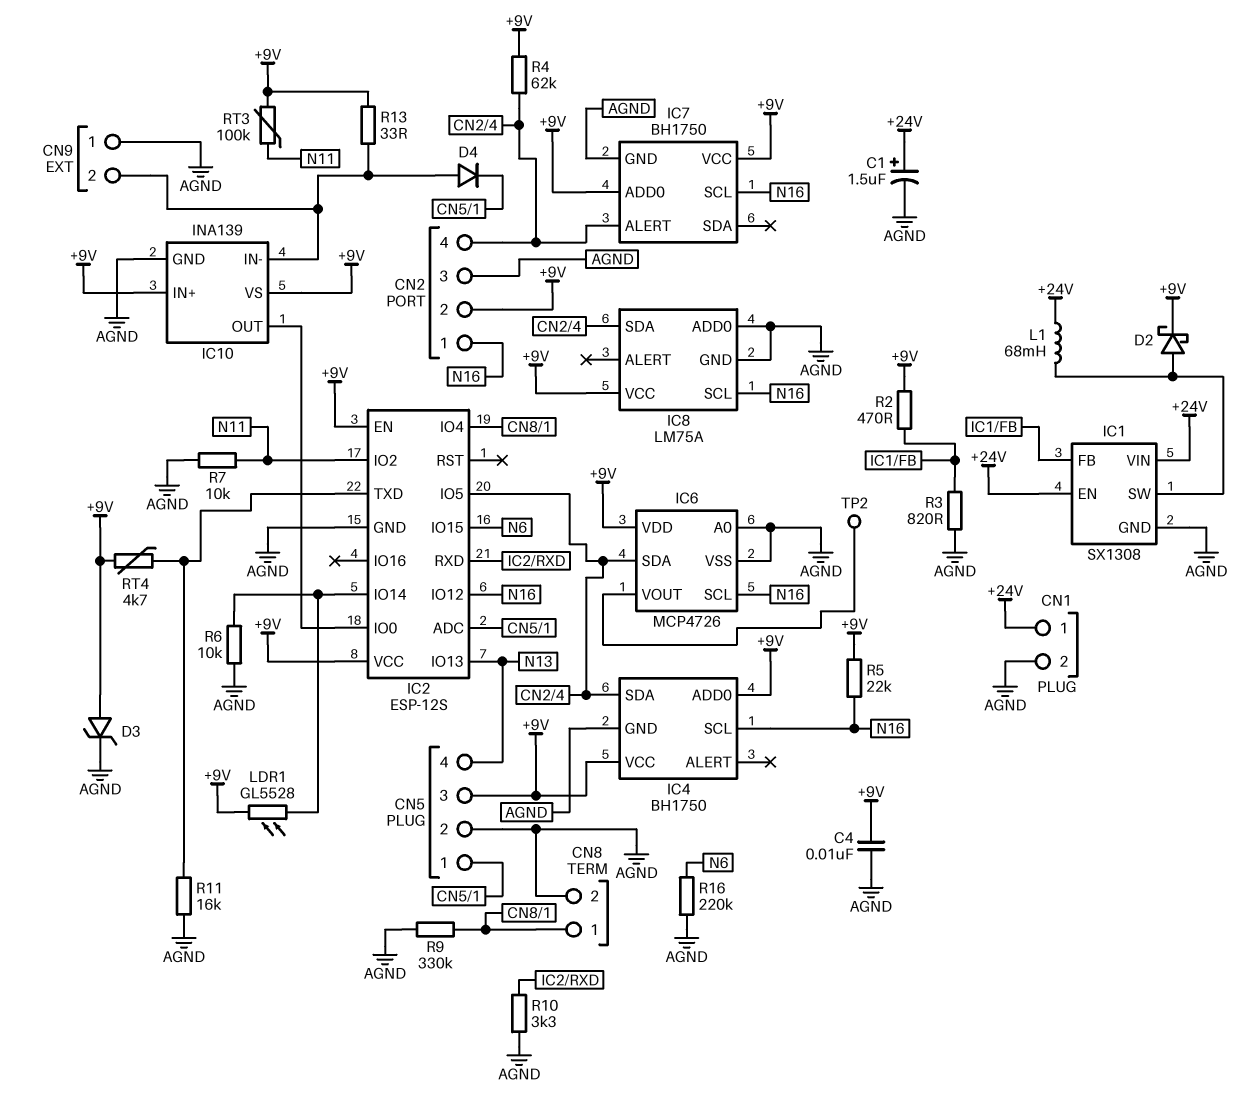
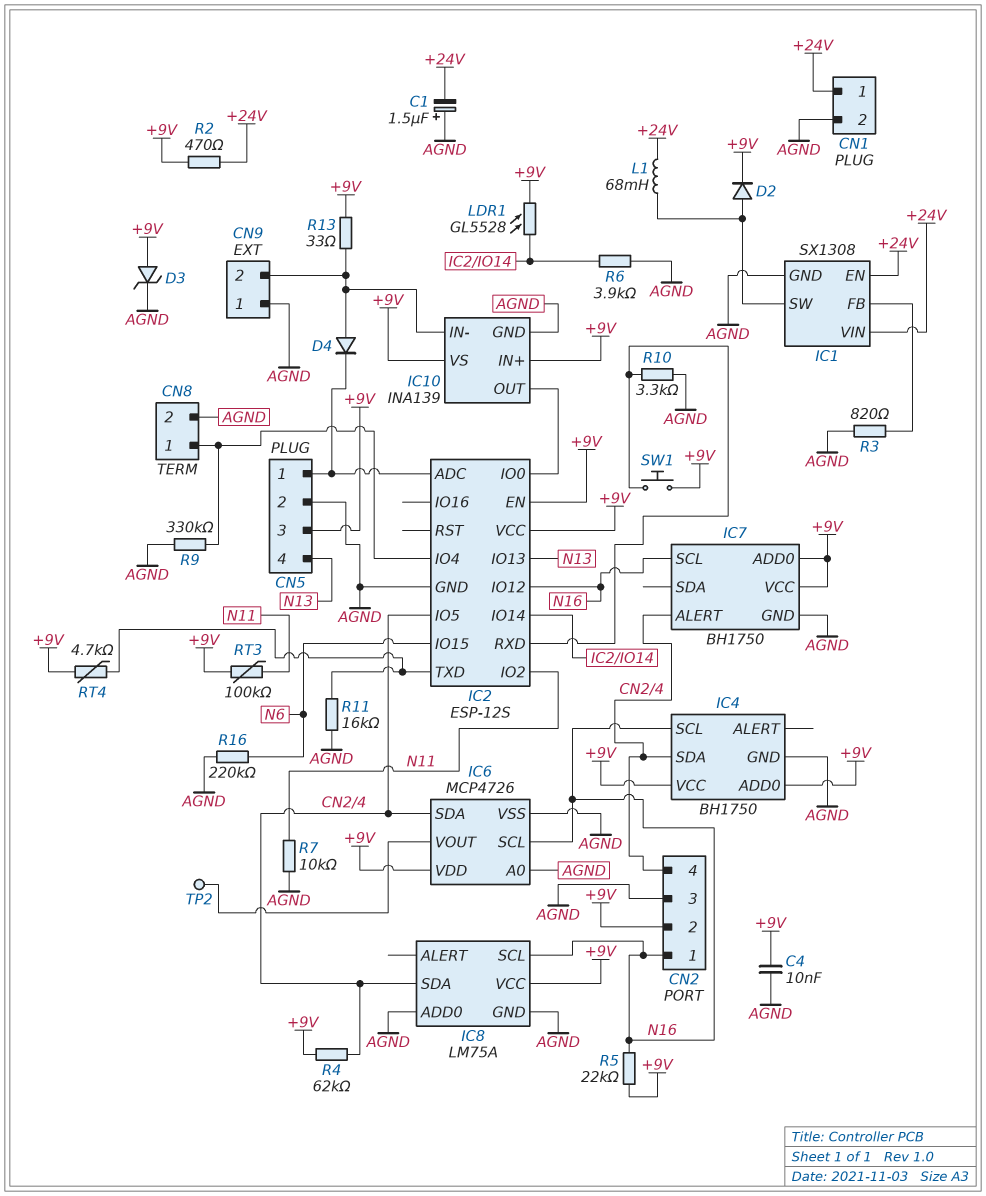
C1: 1.5uF (plus +24V, minus AGND) -> 1.5uF (plus AGND, minus +24V)
D2: schottky (A IC1/SW, K +9V) -> diode (A IC1/SW, K +9V)
R2: 470 (+9V, IC1/FB) -> 470 (+9V, +24V)
R6: 10k (AGND, IC2/IO14) -> 3.9k (AGND, IC2/IO14)
SW1: none -> button (+9V, IC2/RXD)

